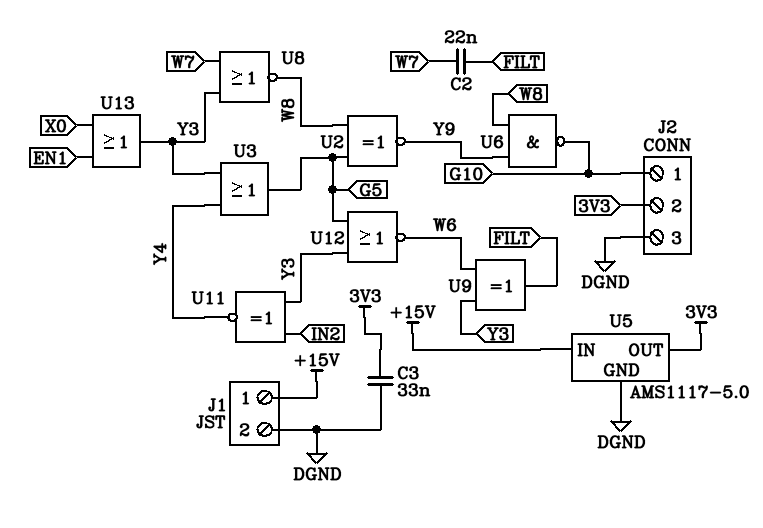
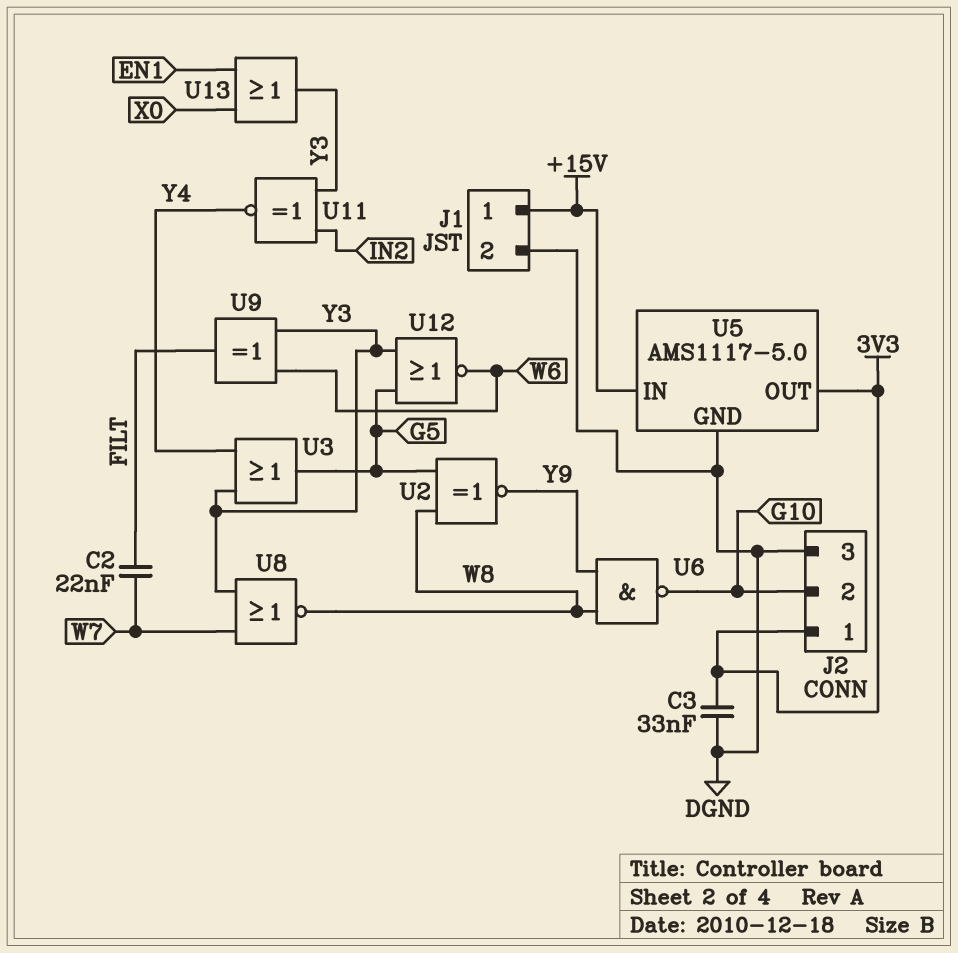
J2 pin 1: G10 -> 3V3
J2 pin 2: 3V3 -> G10

